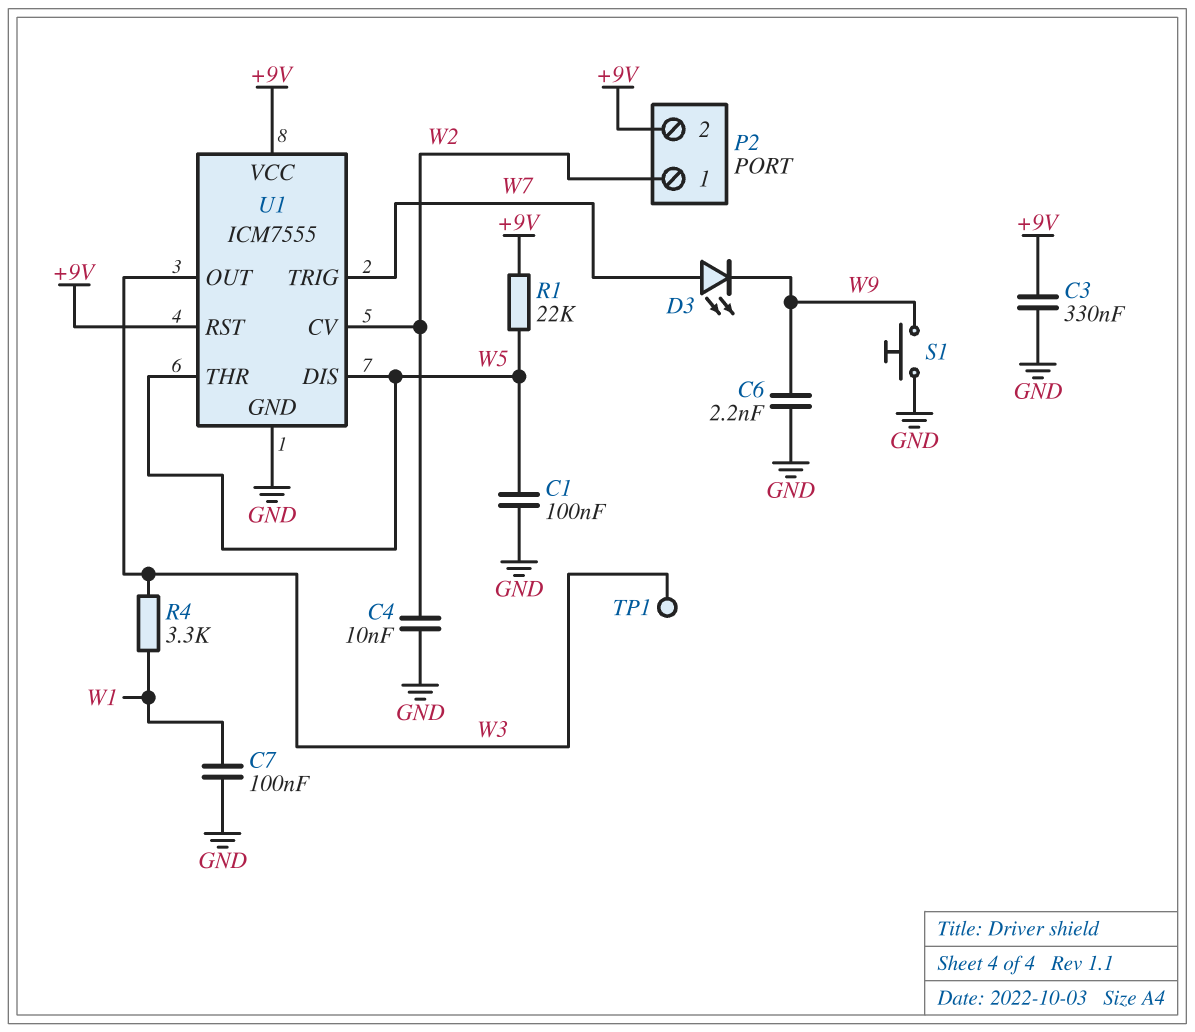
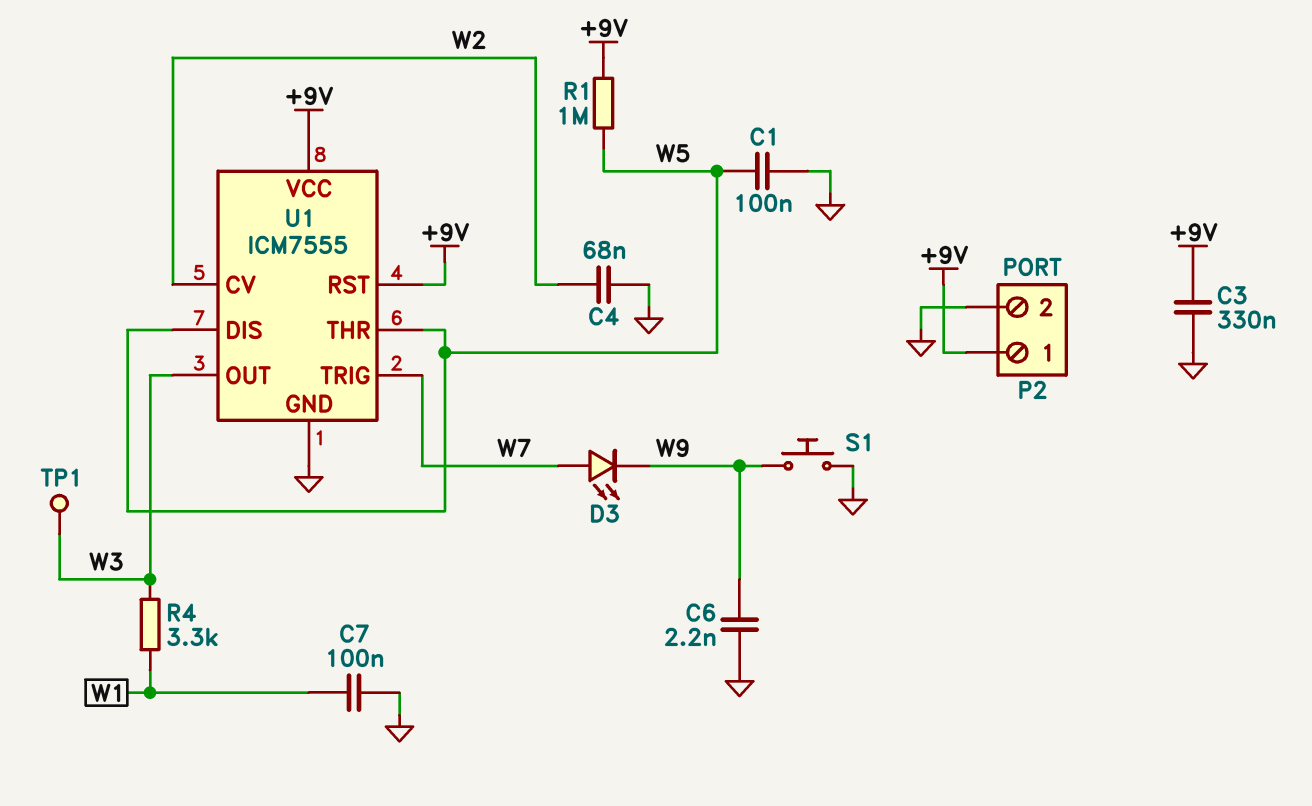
C4: 10nF (GND, W2) -> 68nF (GND, W2)
P2 pin 1: W2 -> +9V
P2 pin 2: +9V -> GND
R1: 22k (+9V, W5) -> 1M (+9V, W5)

